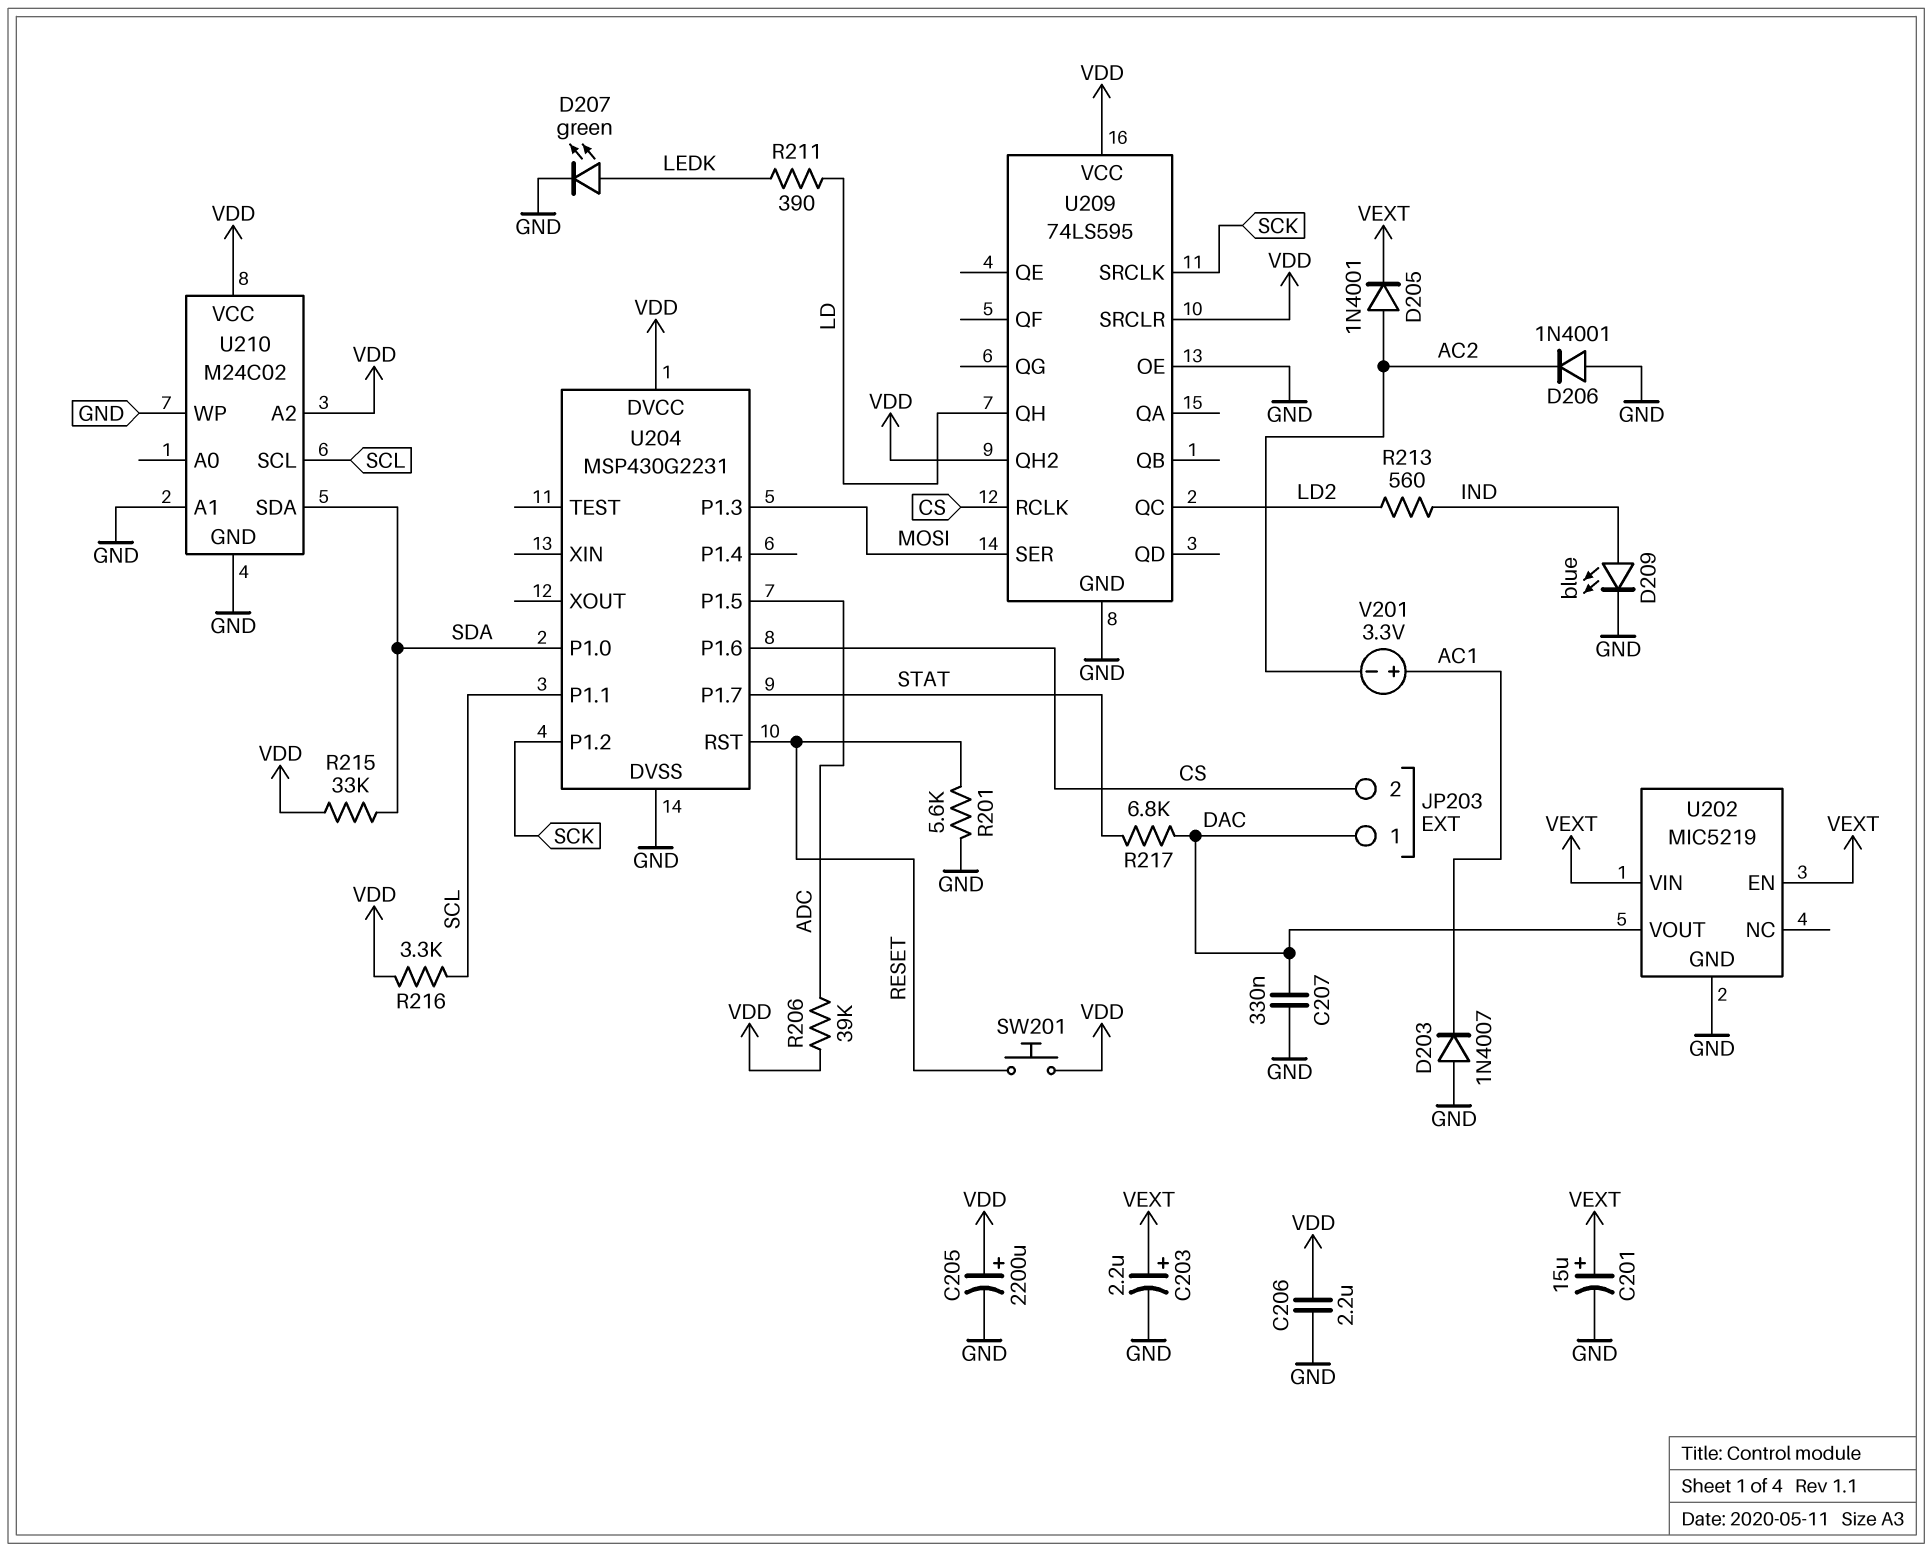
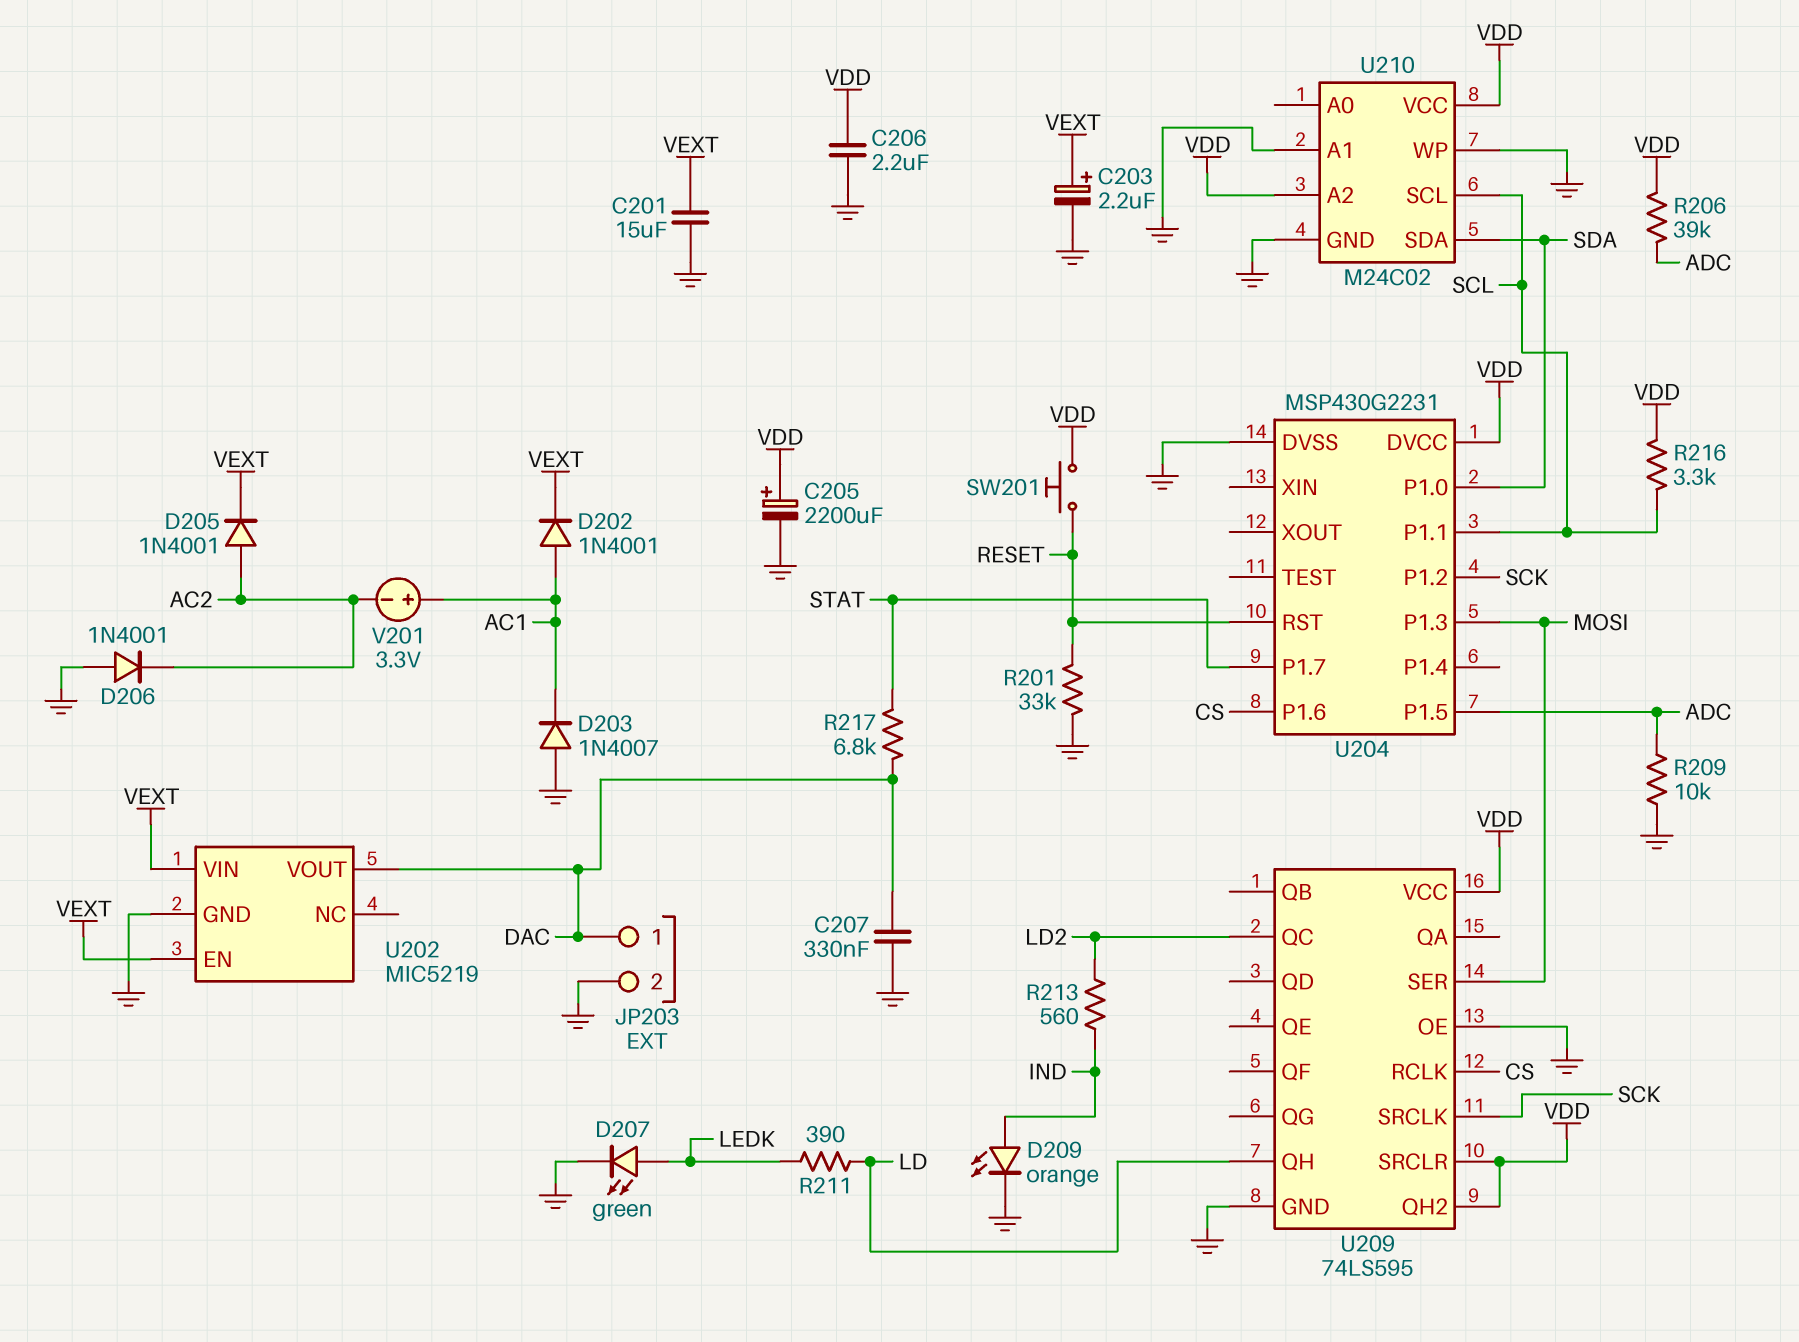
C201: 15uF (plus VEXT, minus GND) -> 15uF (GND, VEXT)
D202: none -> diode 1N4001 (A AC1, K VEXT)
D209: LED blue (A IND, K GND) -> LED orange (A IND, K GND)
JP203 pin 2: CS -> GND
R201: 5.6k (GND, RESET) -> 33k (GND, RESET)
R209: none -> 10k (ADC, GND)
R215: 33k (SDA, VDD) -> none

